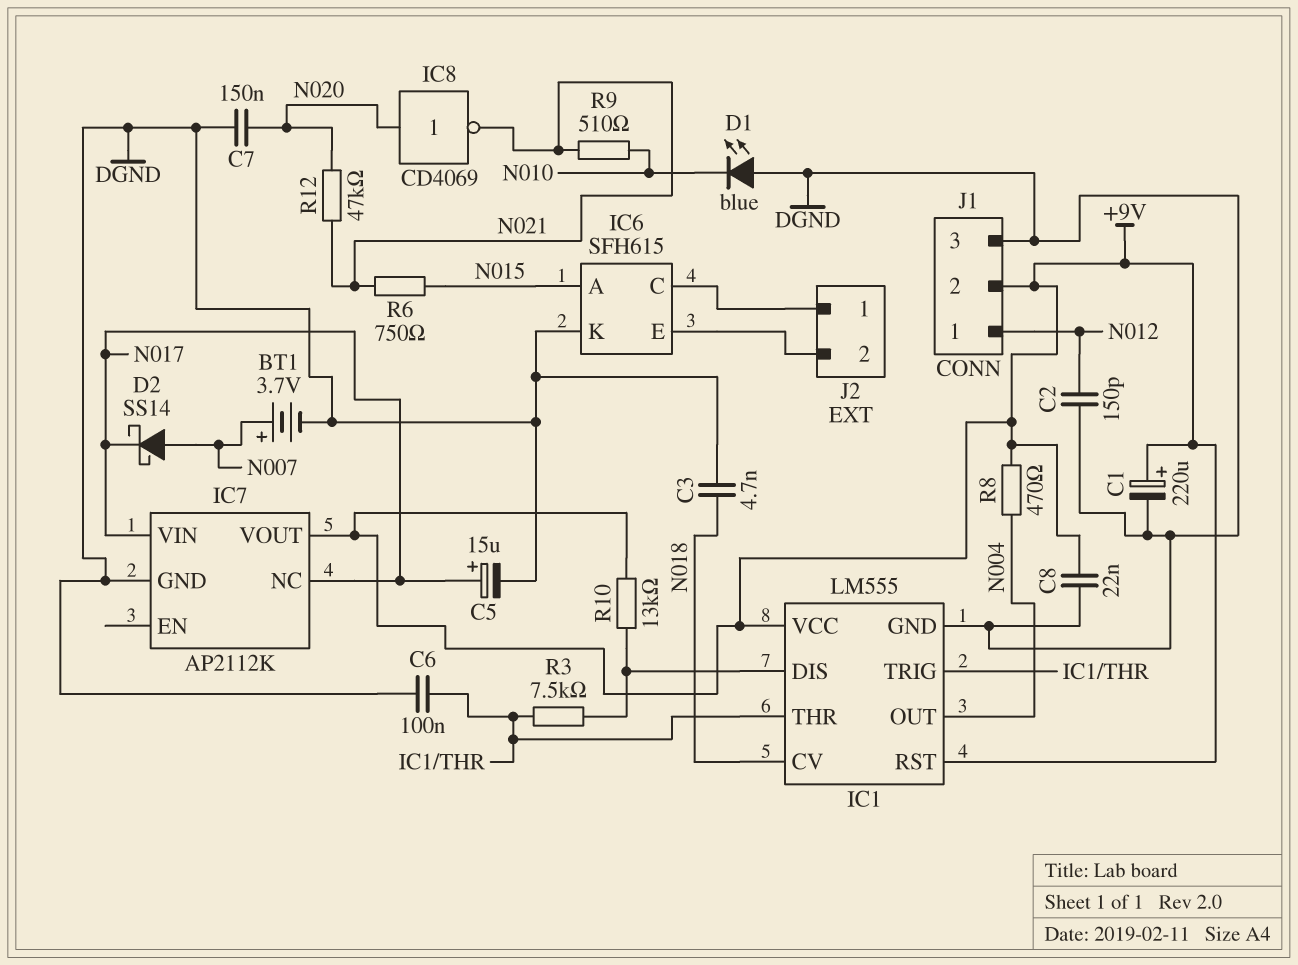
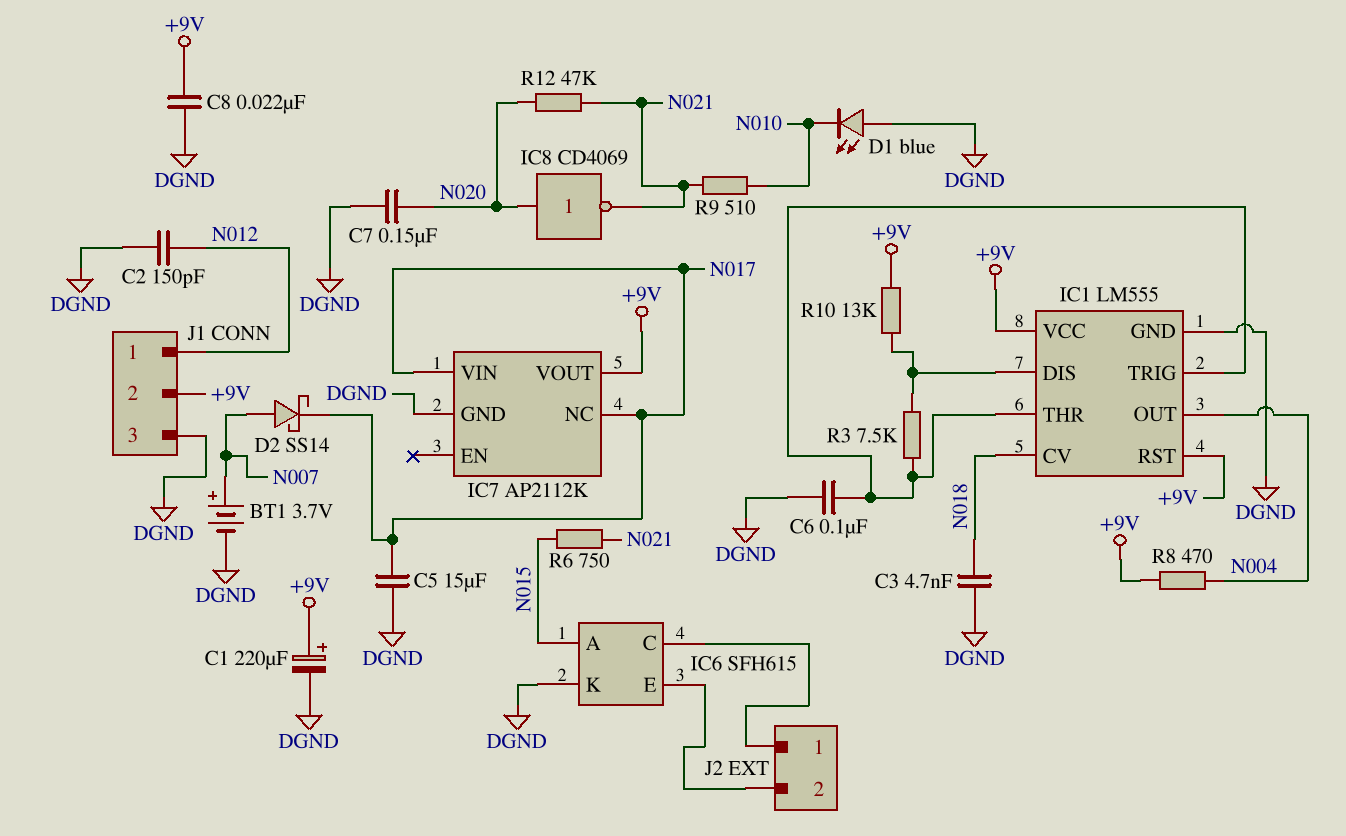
C5: 15uF (plus N017, minus DGND) -> 15uF (DGND, N017)

